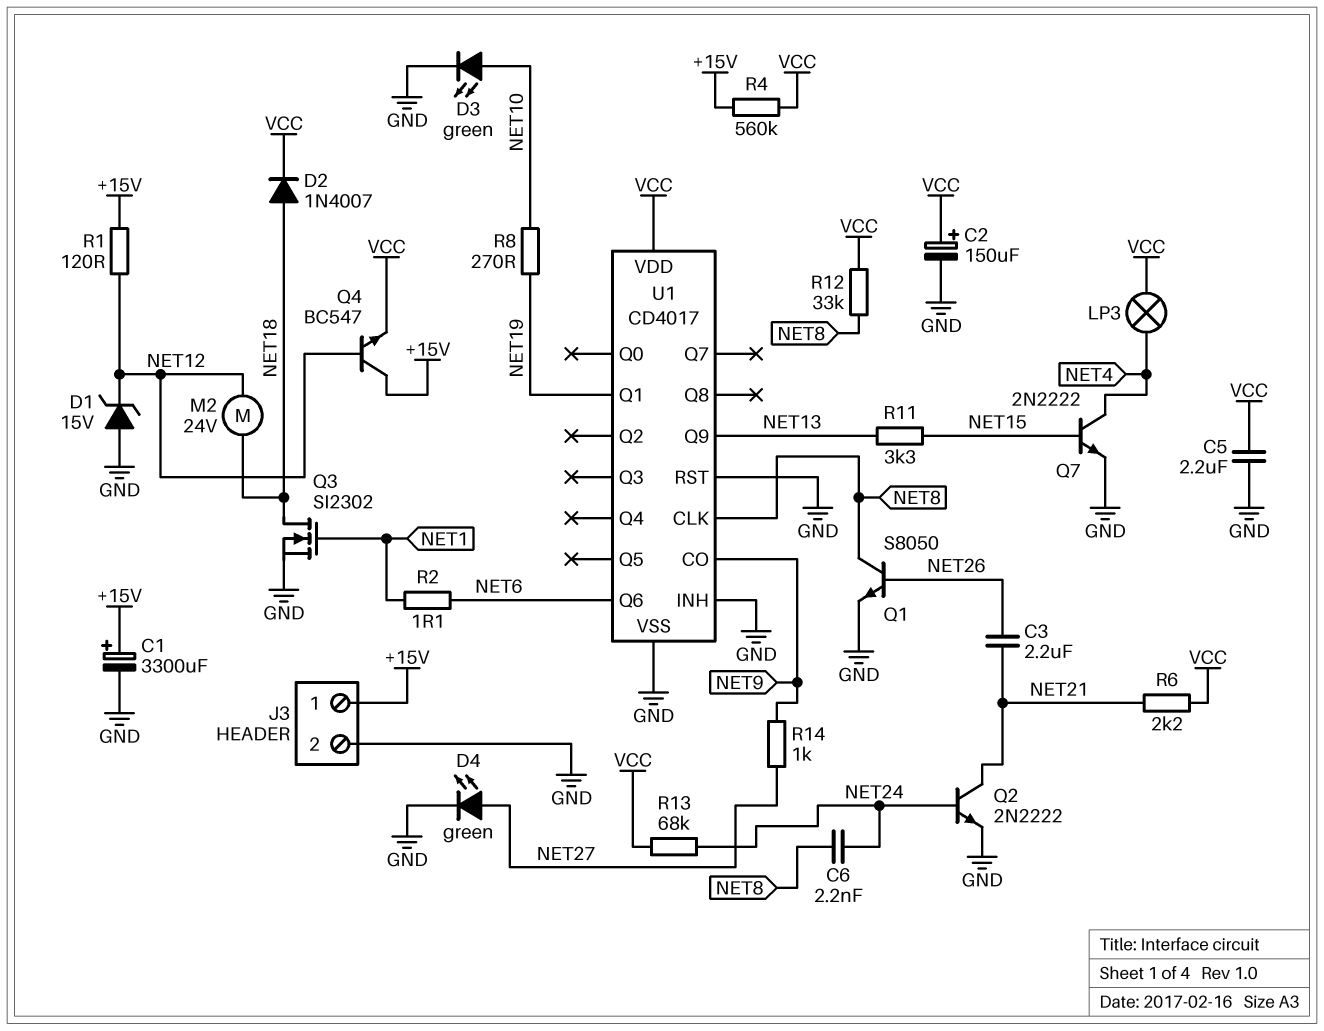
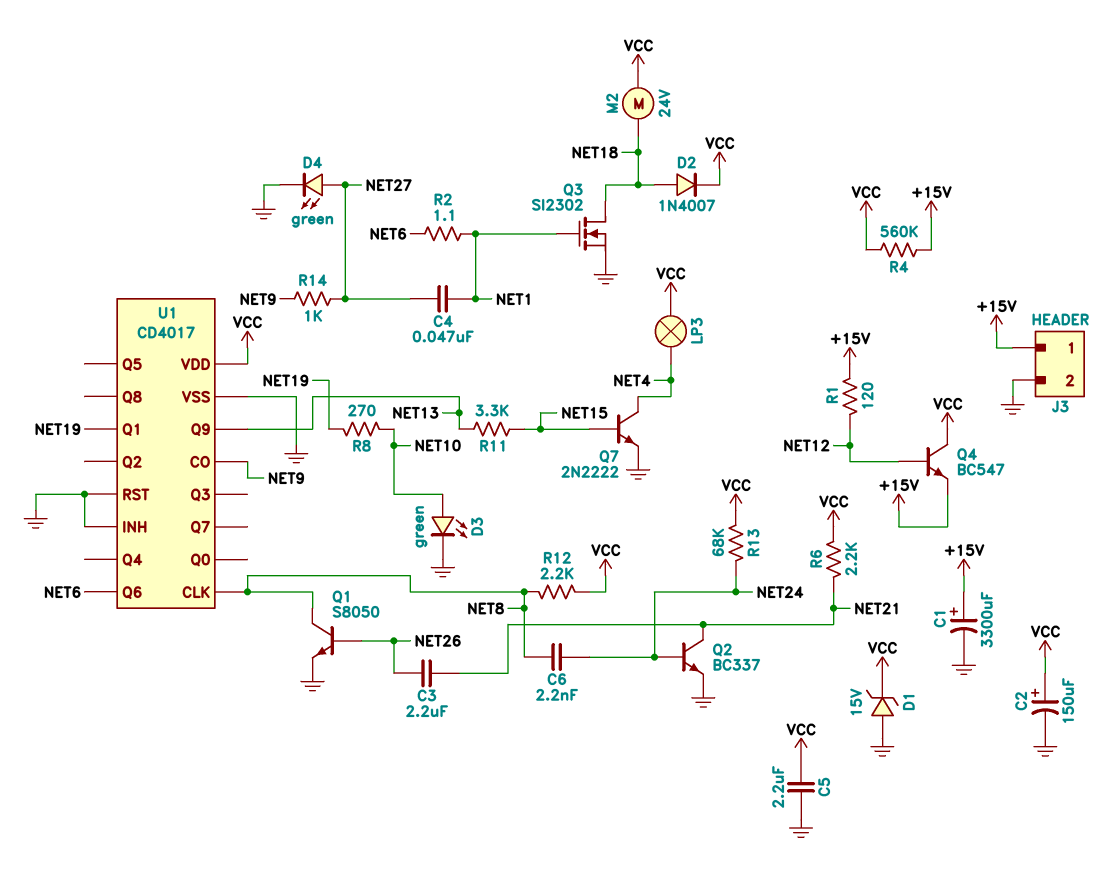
C4: none -> 47nF (NET1, NET27)
D1: zener 15V (A GND, K NET12) -> zener 15V (A GND, K VCC)
M2: motor 24V (NET12, NET18) -> motor 24V (NET18, VCC)
Q2: NPN 2N2222 (B NET24, C NET21, E GND) -> NPN BC337 (B NET24, C NET21, E GND)
Q4: NPN BC547 (B NET12, C +15V, E VCC) -> NPN BC547 (B NET12, C VCC, E +15V)
R12: 33k (NET8, VCC) -> 2.2k (NET8, VCC)

